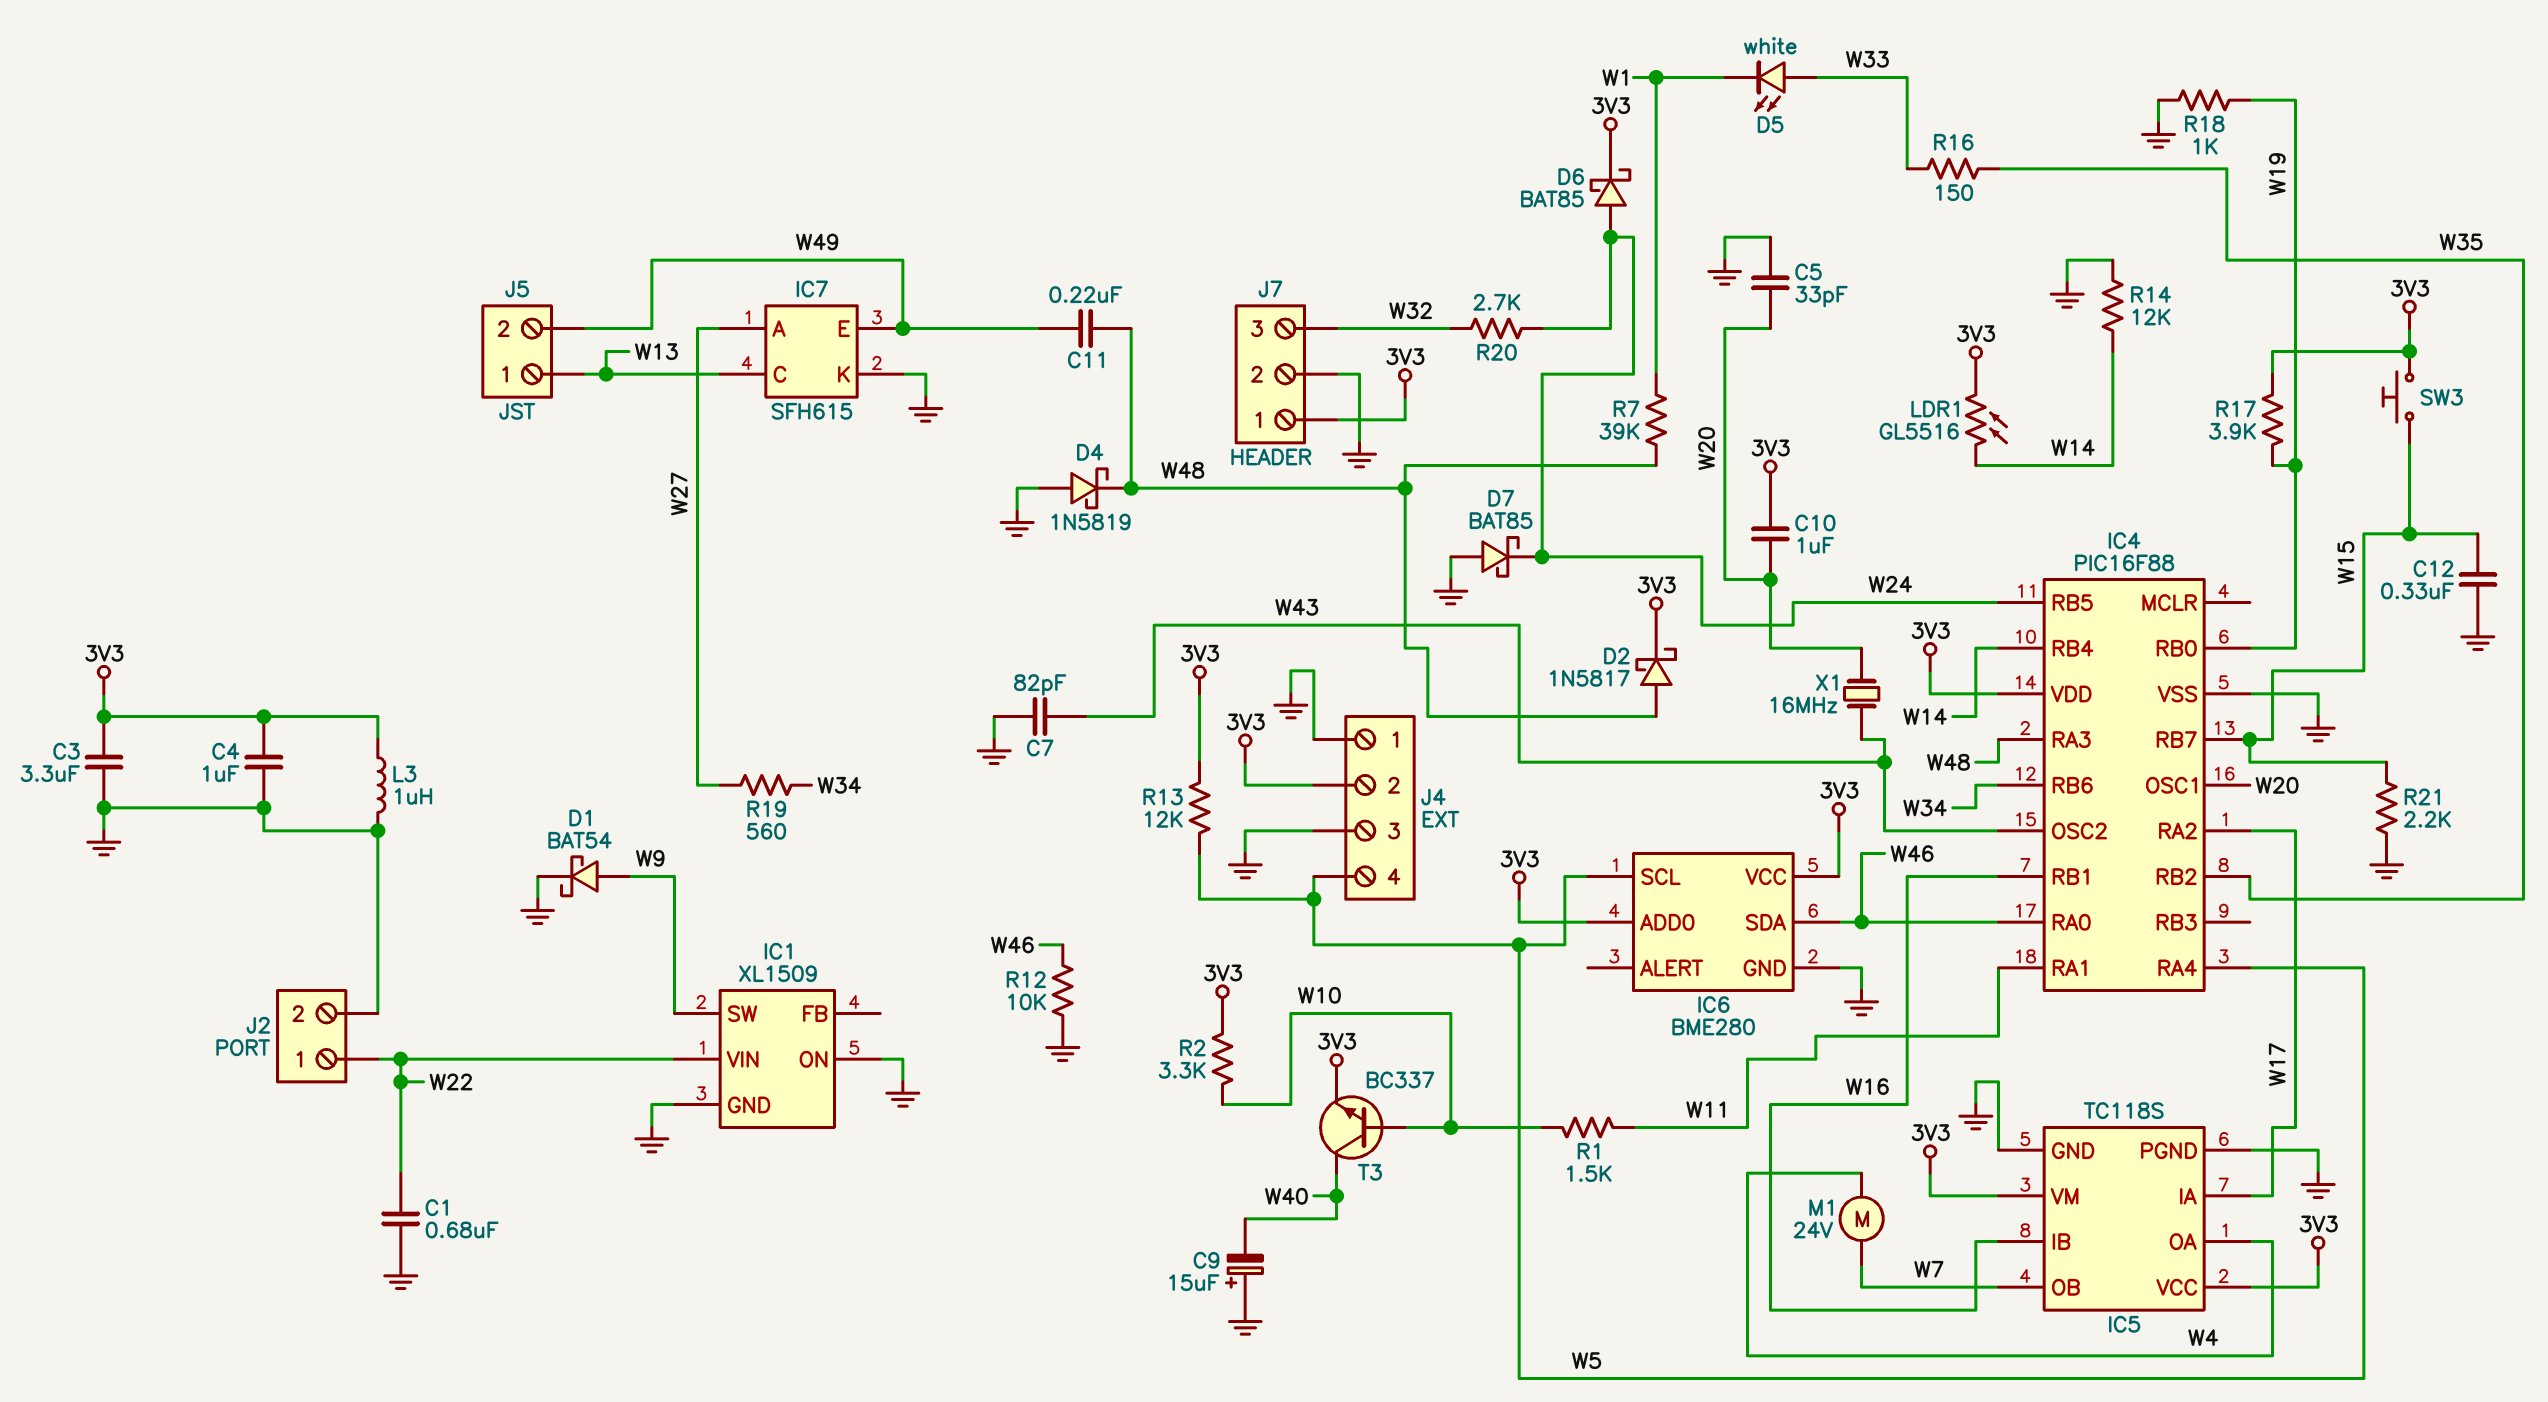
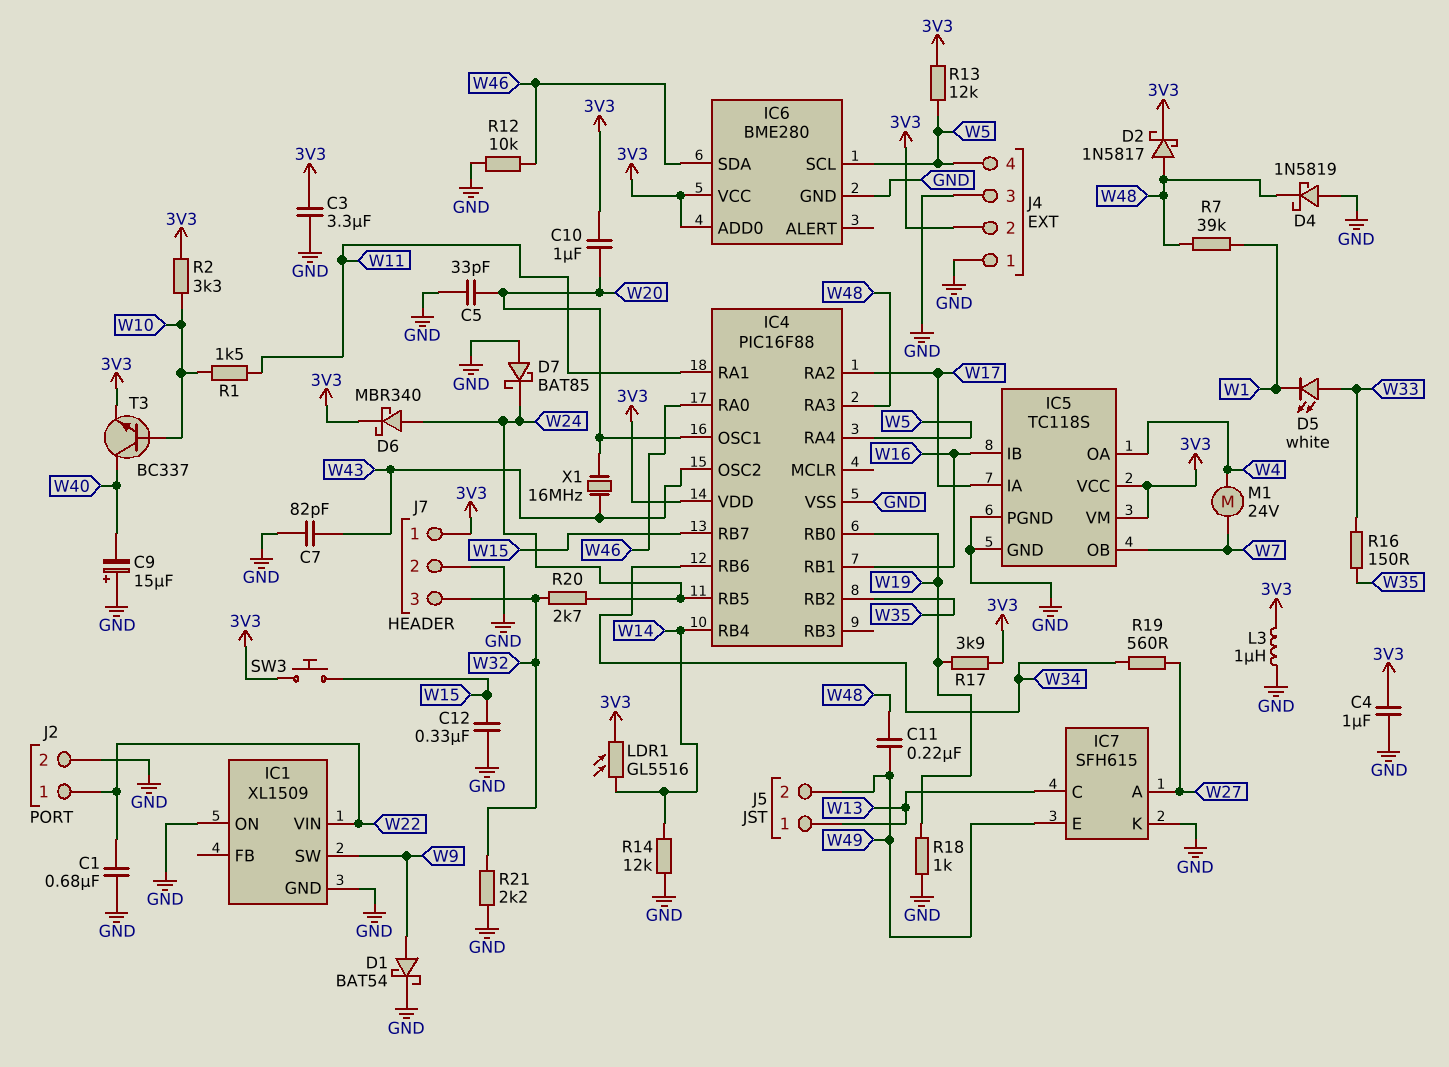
D6: schottky BAT85 (A W24, K 3V3) -> schottky MBR340 (A W24, K 3V3)
R21: 2.2k (GND, W15) -> 2.2k (GND, W32)

